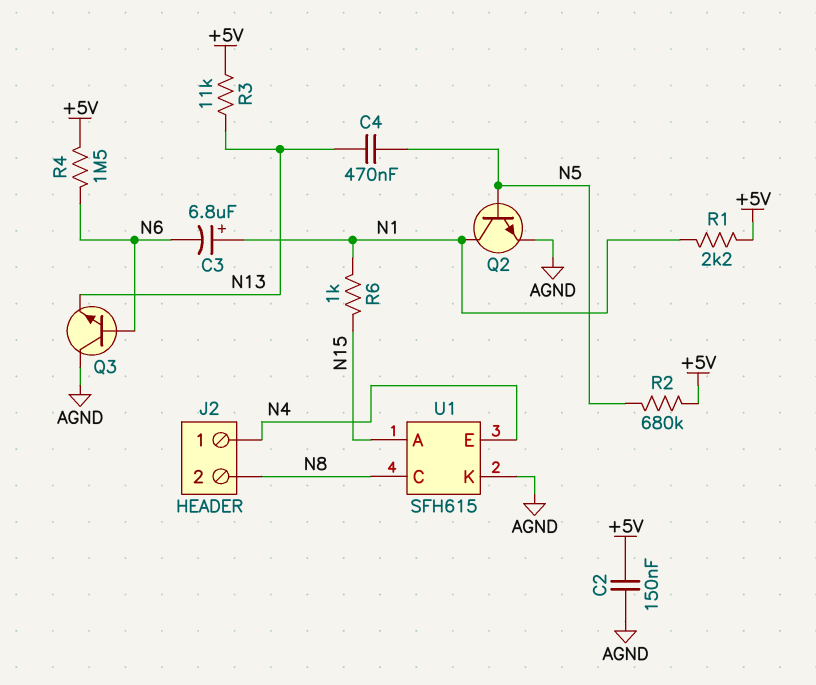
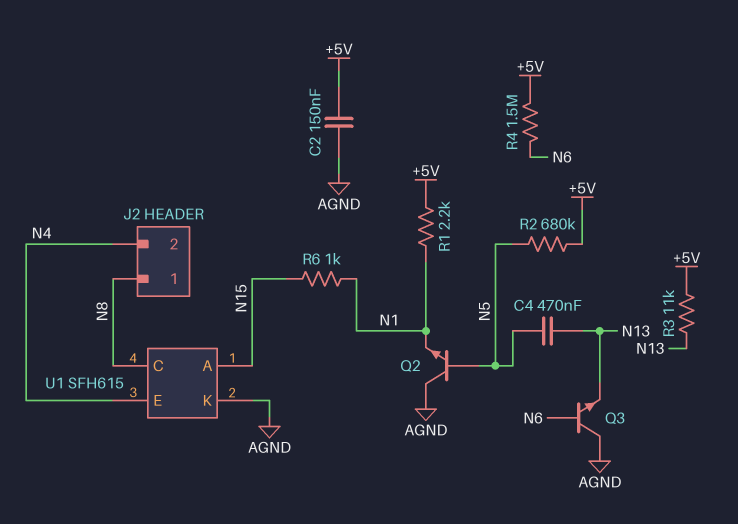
C3: 6.8uF (plus N1, minus N6) -> none
J2 pin 1: N4 -> N8
J2 pin 2: N8 -> N4
Q2: NPN (B N5, C N1, E AGND) -> NPN (B N5, C AGND, E N1)

